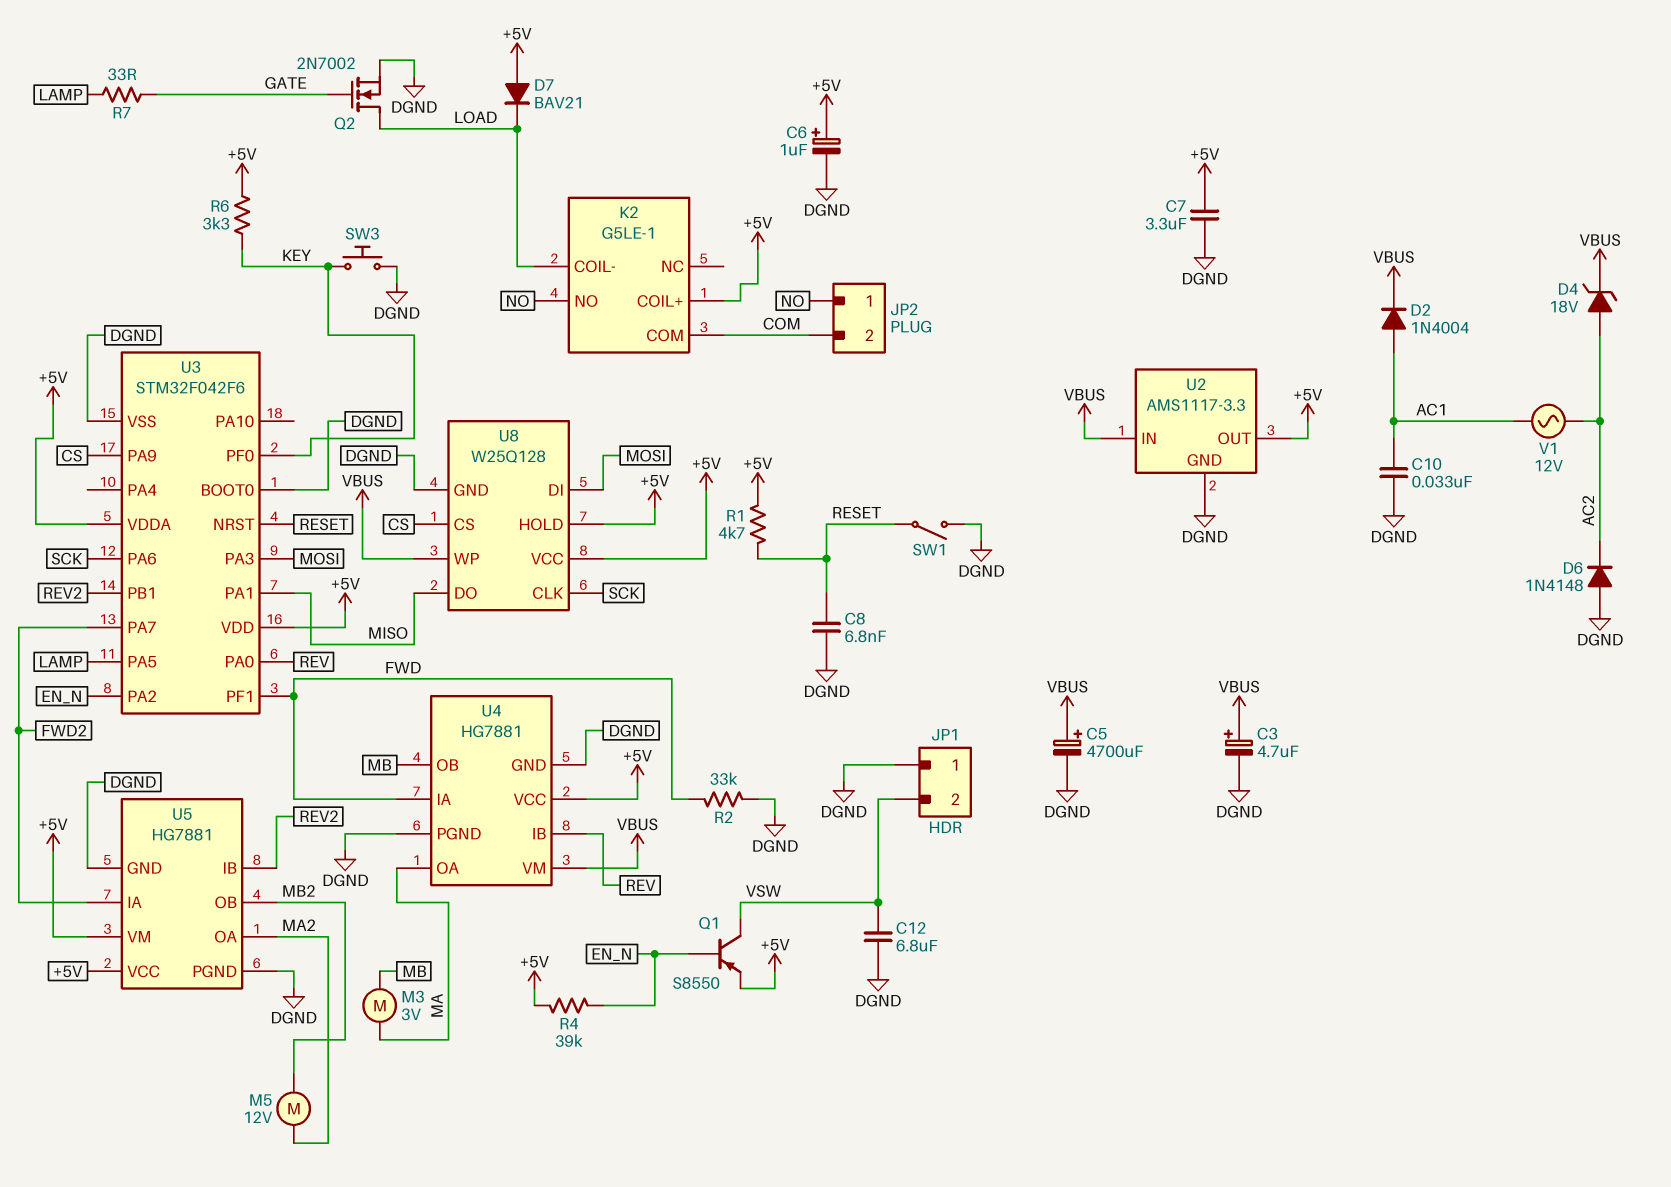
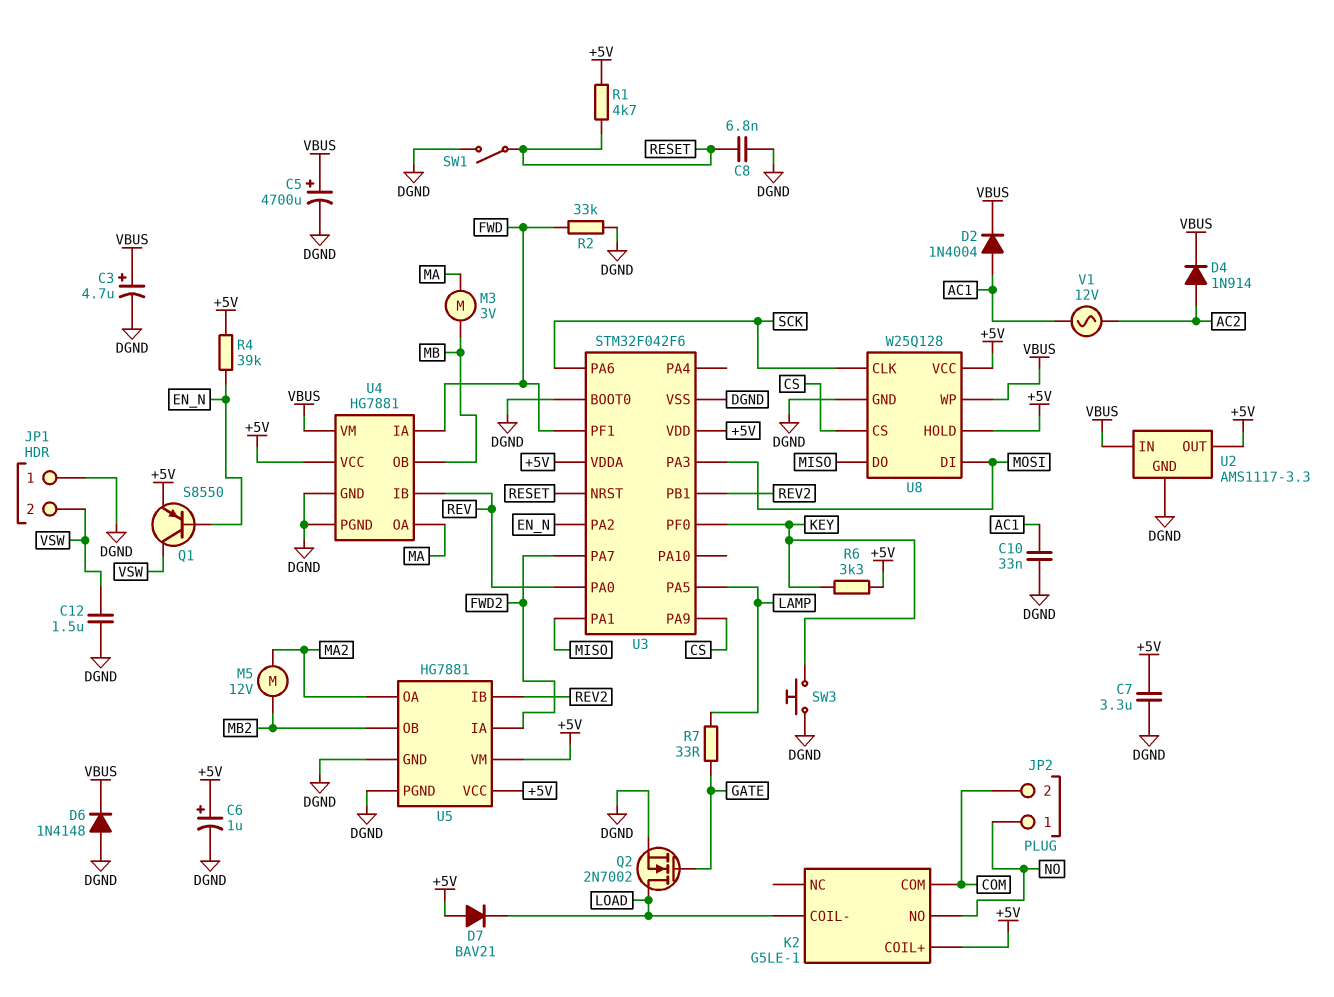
C12: 6.8uF (DGND, VSW) -> 1.5uF (DGND, VSW)
D4: zener 18V (A AC2, K VBUS) -> diode 1N914 (A AC2, K VBUS)
D6: diode 1N4148 (A DGND, K AC2) -> diode 1N4148 (A DGND, K VBUS)

